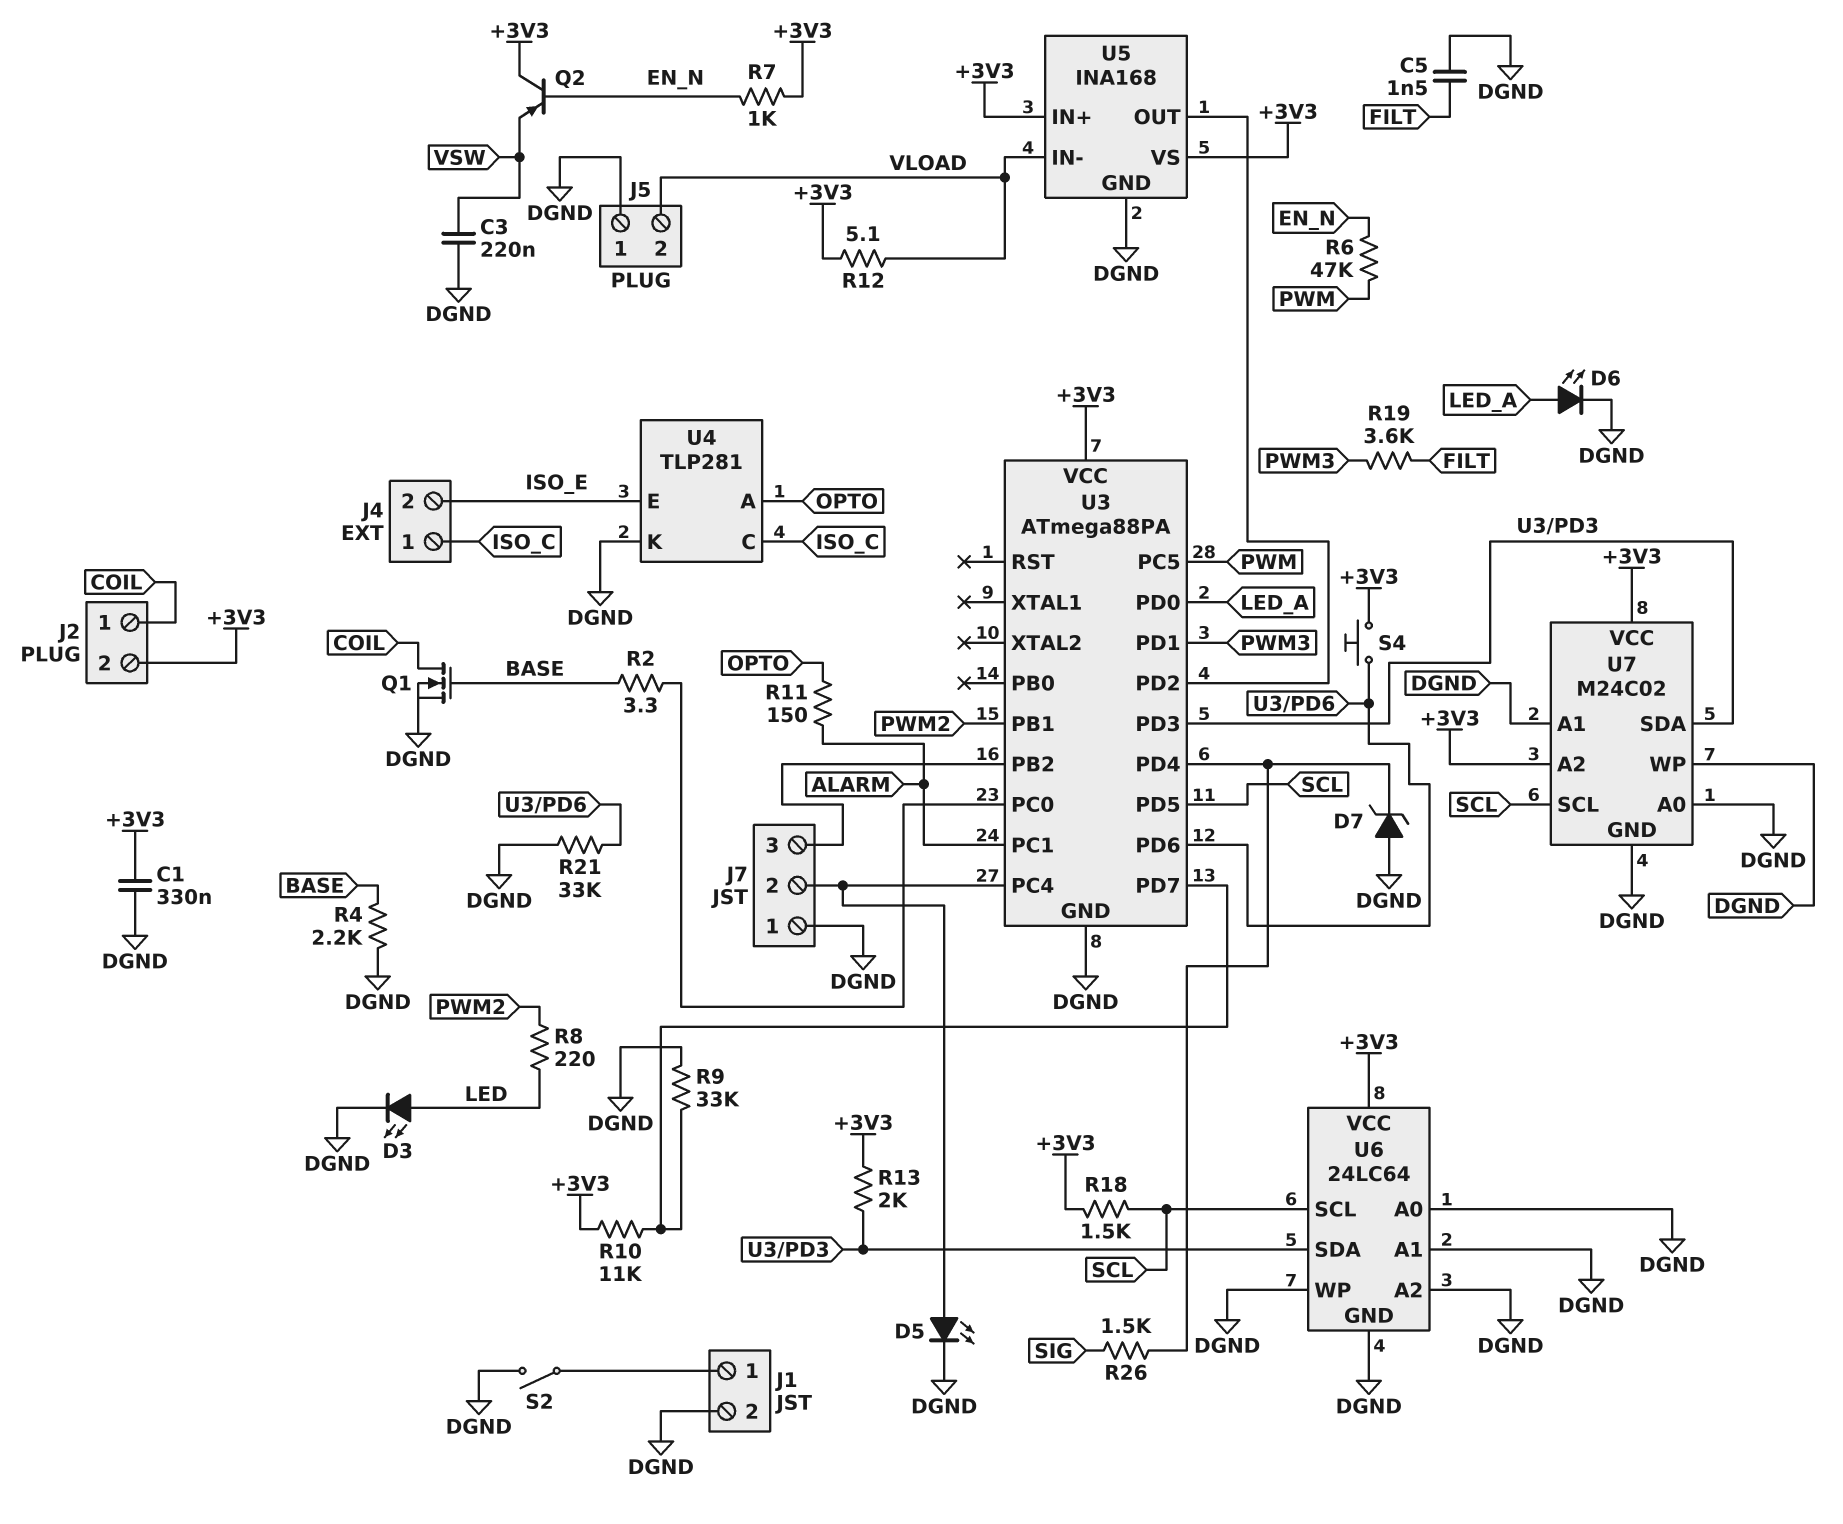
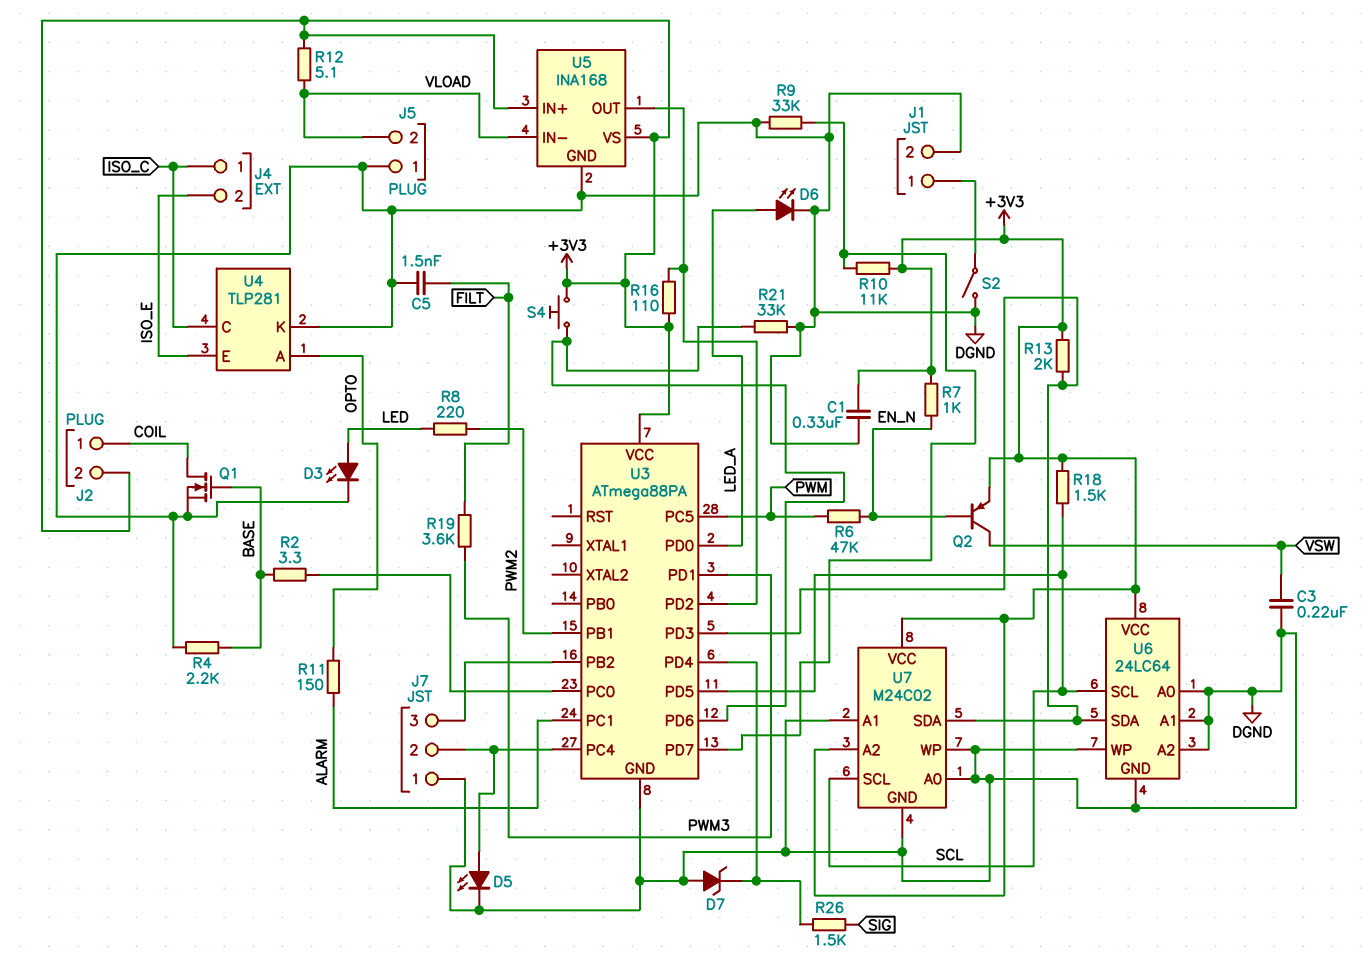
Q2: PNP (B EN_N, C +3V3, E VSW) -> PNP (B EN_N, C VSW, E +3V3)
R16: none -> 110 (+3V3, U3/PD2)

